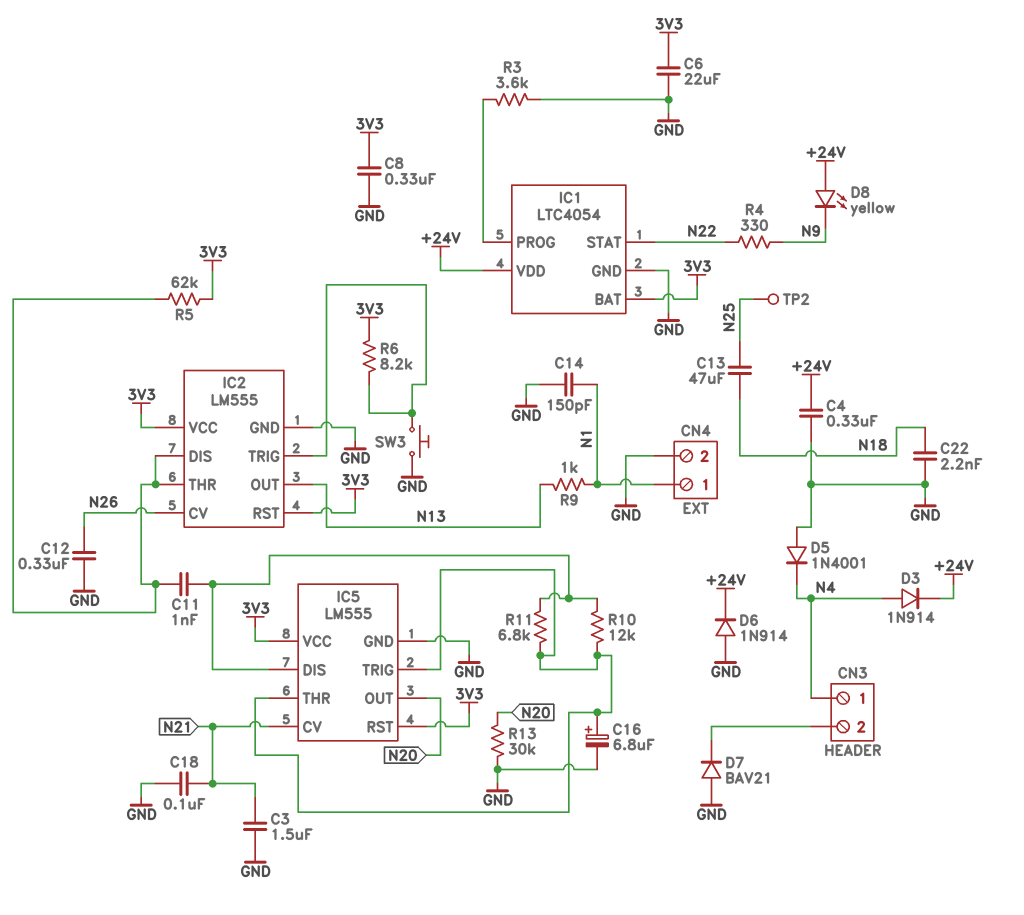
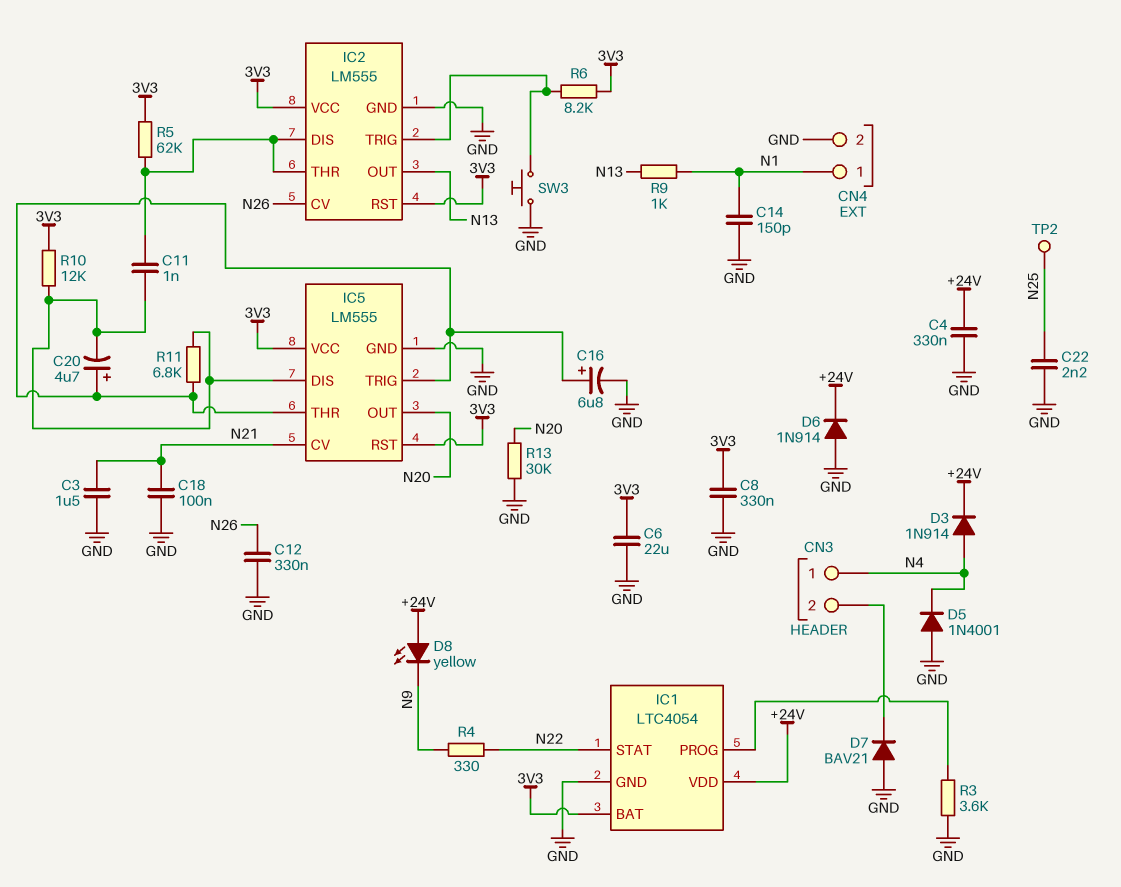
C13: 47uF (N18, N25) -> none
C20: none -> 4.7uF (plus IC5/THR, minus IC5/DIS)
C22: 2.2nF (GND, N18) -> 2.2nF (GND, N25)
R10: 12k (IC5/DIS, IC5/THR) -> 12k (3V3, IC5/DIS)

